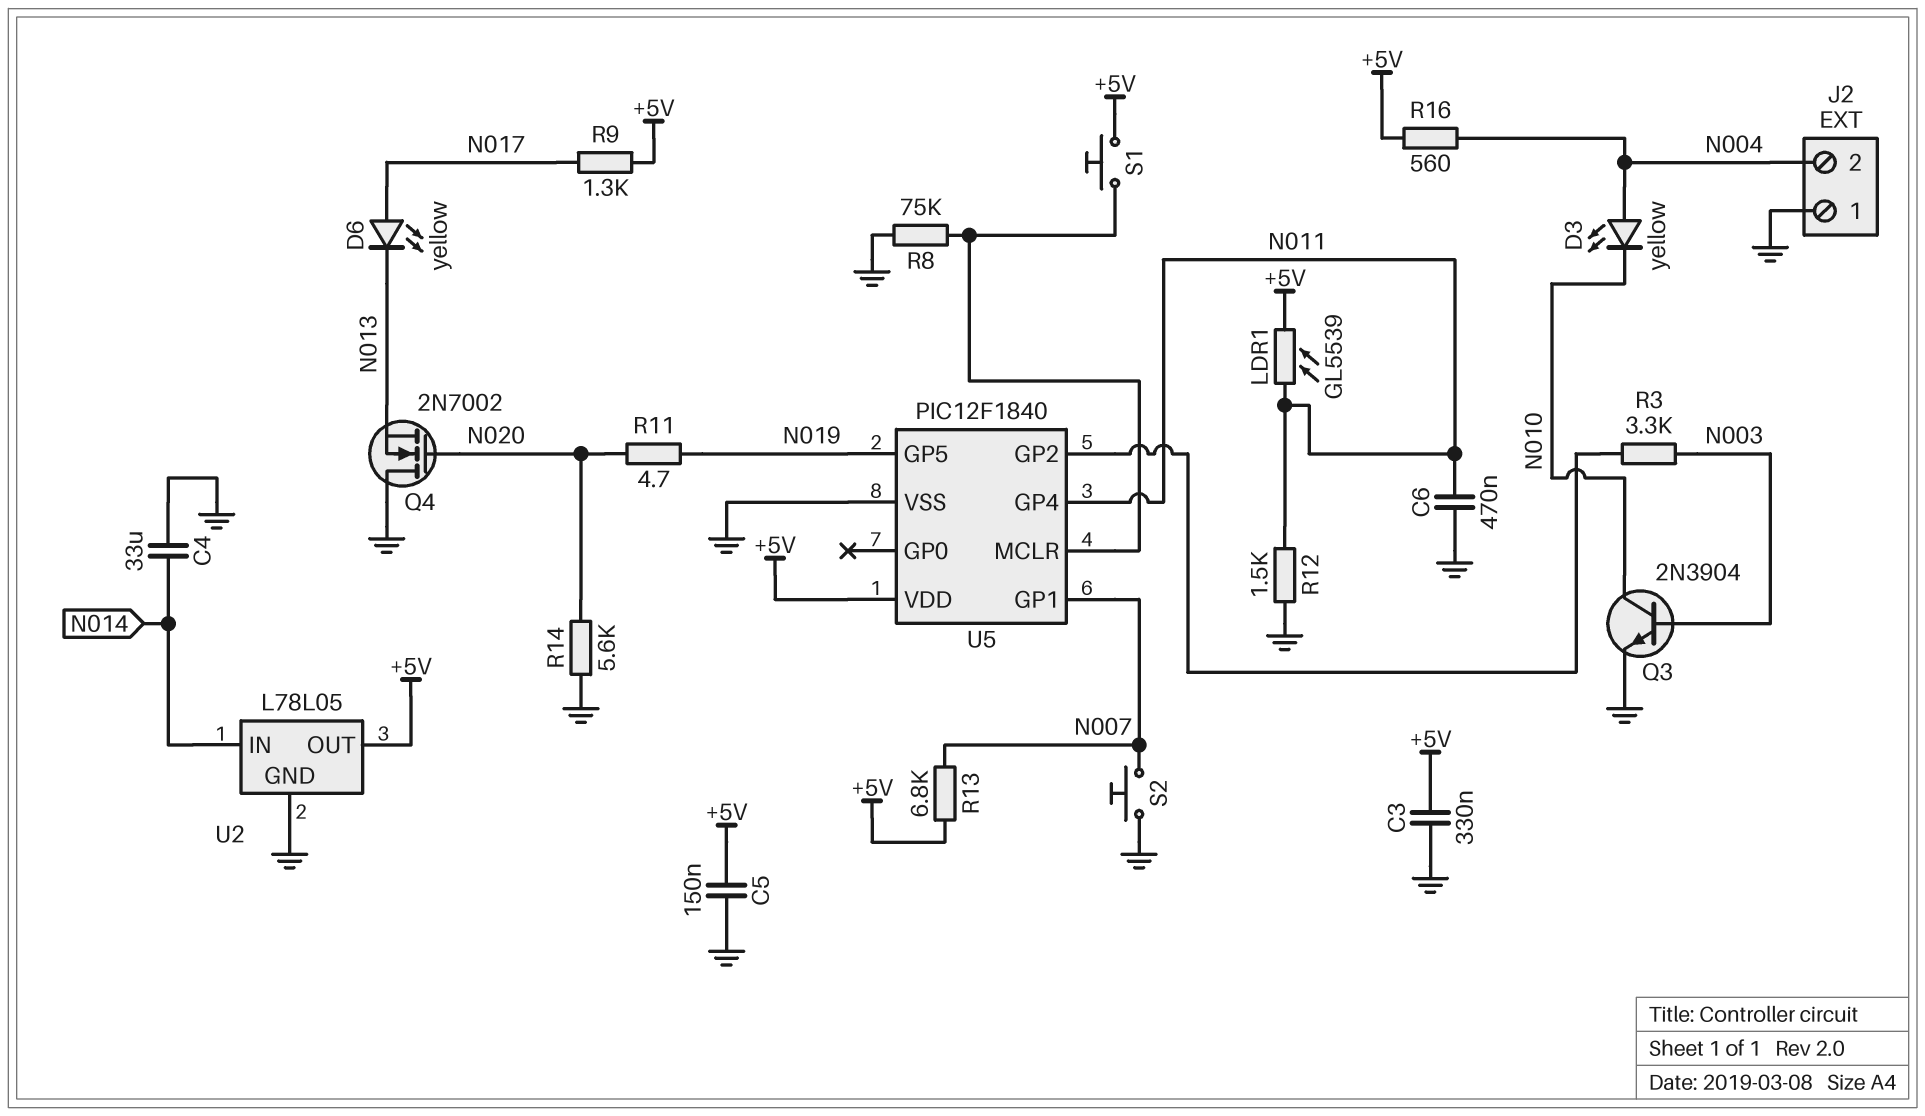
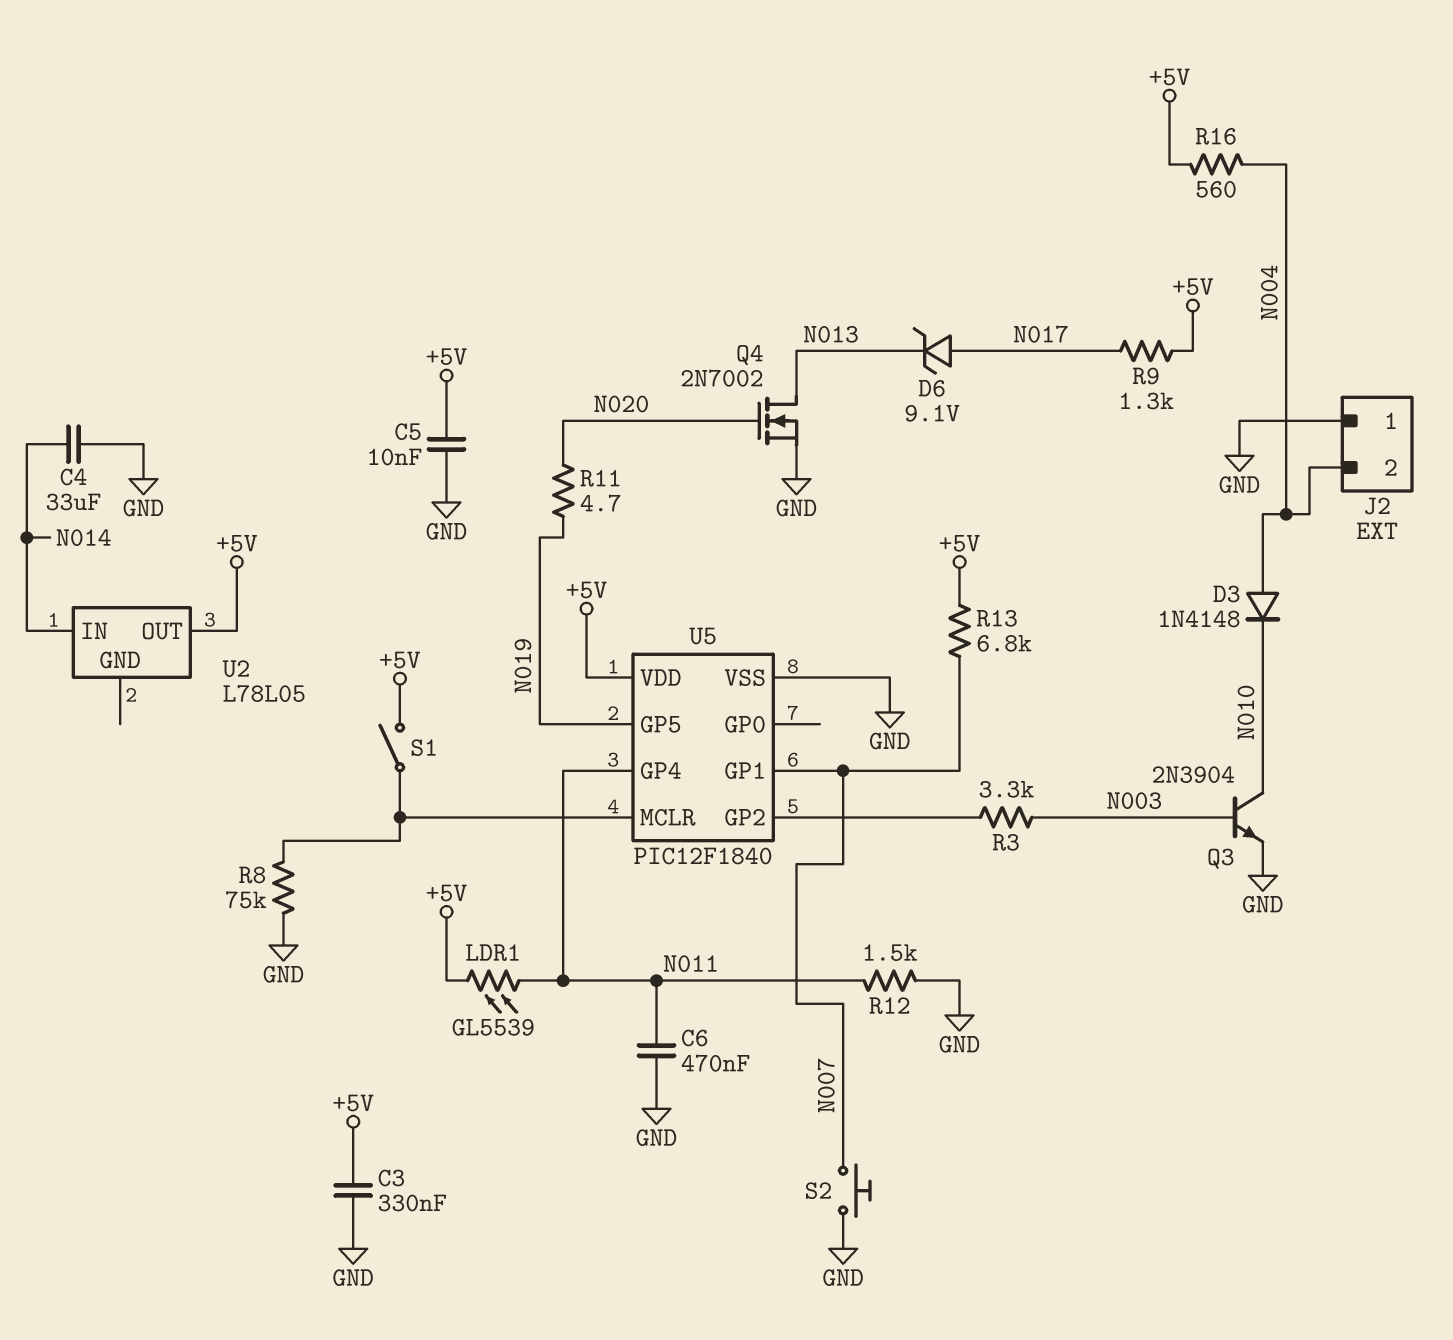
C5: 150nF (+5V, GND) -> 10nF (+5V, GND)
D3: LED yellow (A N004, K N010) -> diode 1N4148 (A N004, K N010)
D6: LED yellow (A N017, K N013) -> zener 9.1V (A N017, K N013)
Q4: NMOS 2N7002 (G N020, D GND, S N013) -> NMOS 2N7002 (G N020, D N013, S GND)
R14: 5.6k (GND, N020) -> none
S1: button (+5V, U5/MCLR) -> switch (+5V, U5/MCLR)
U2 pin GND: GND -> none

